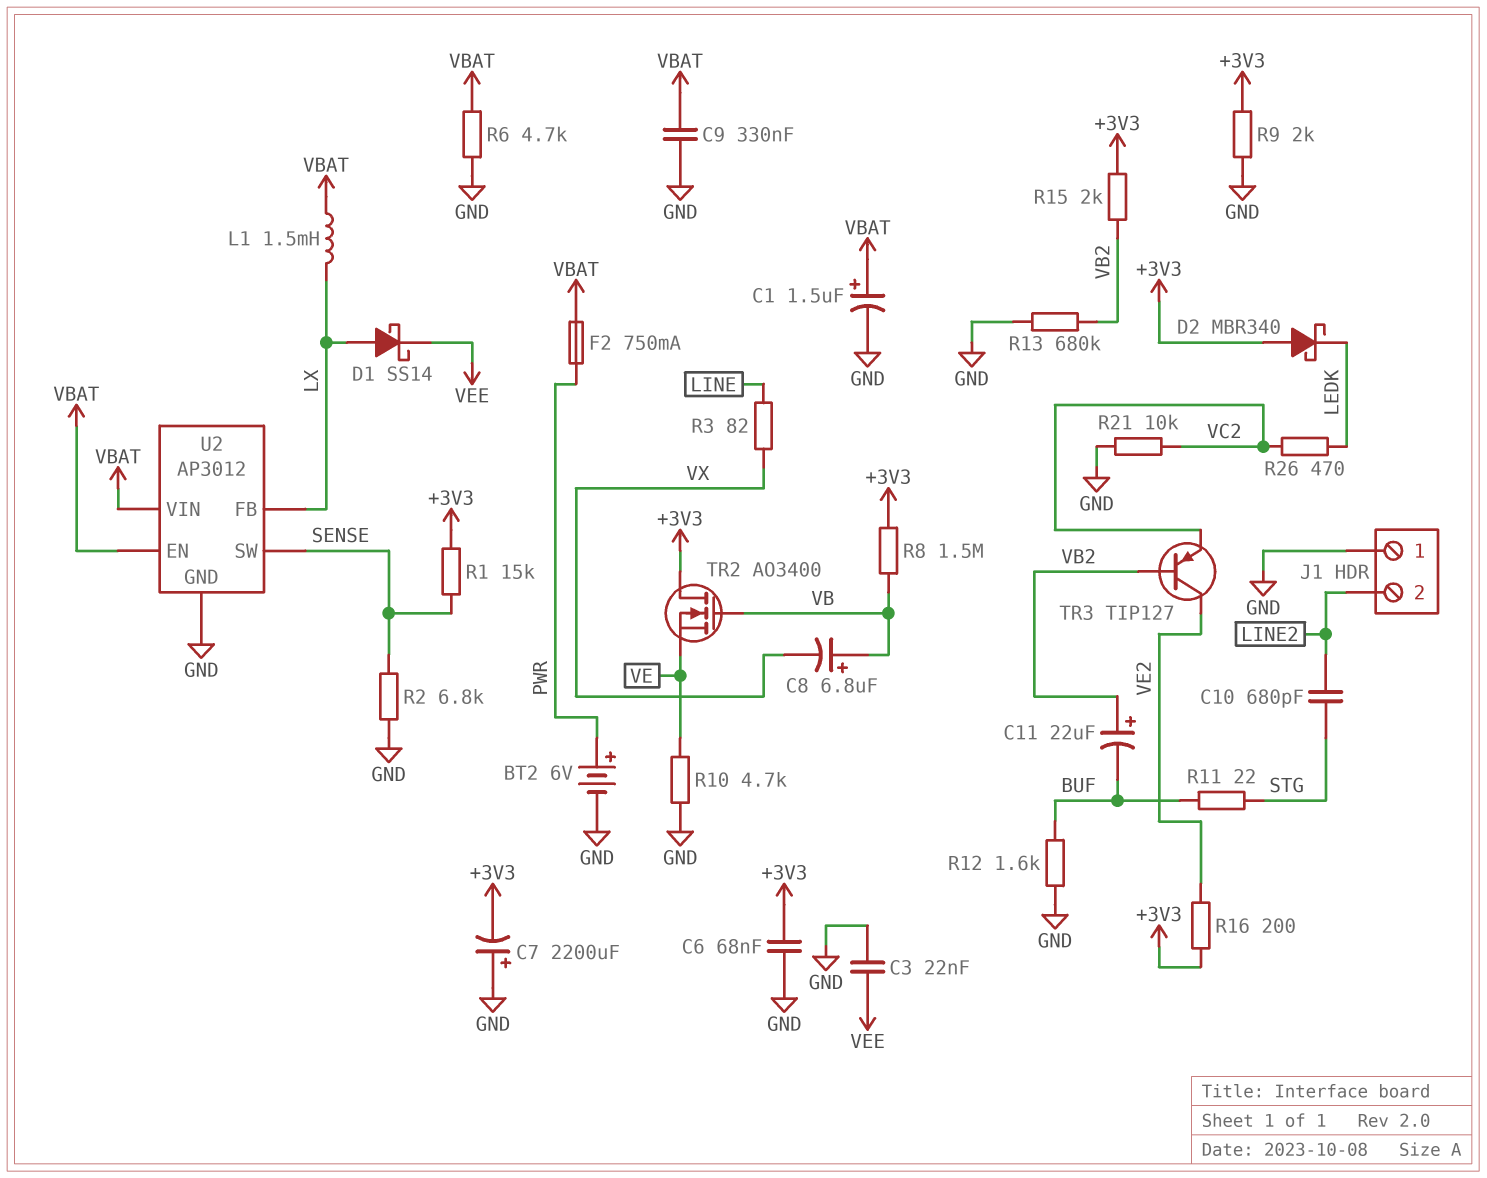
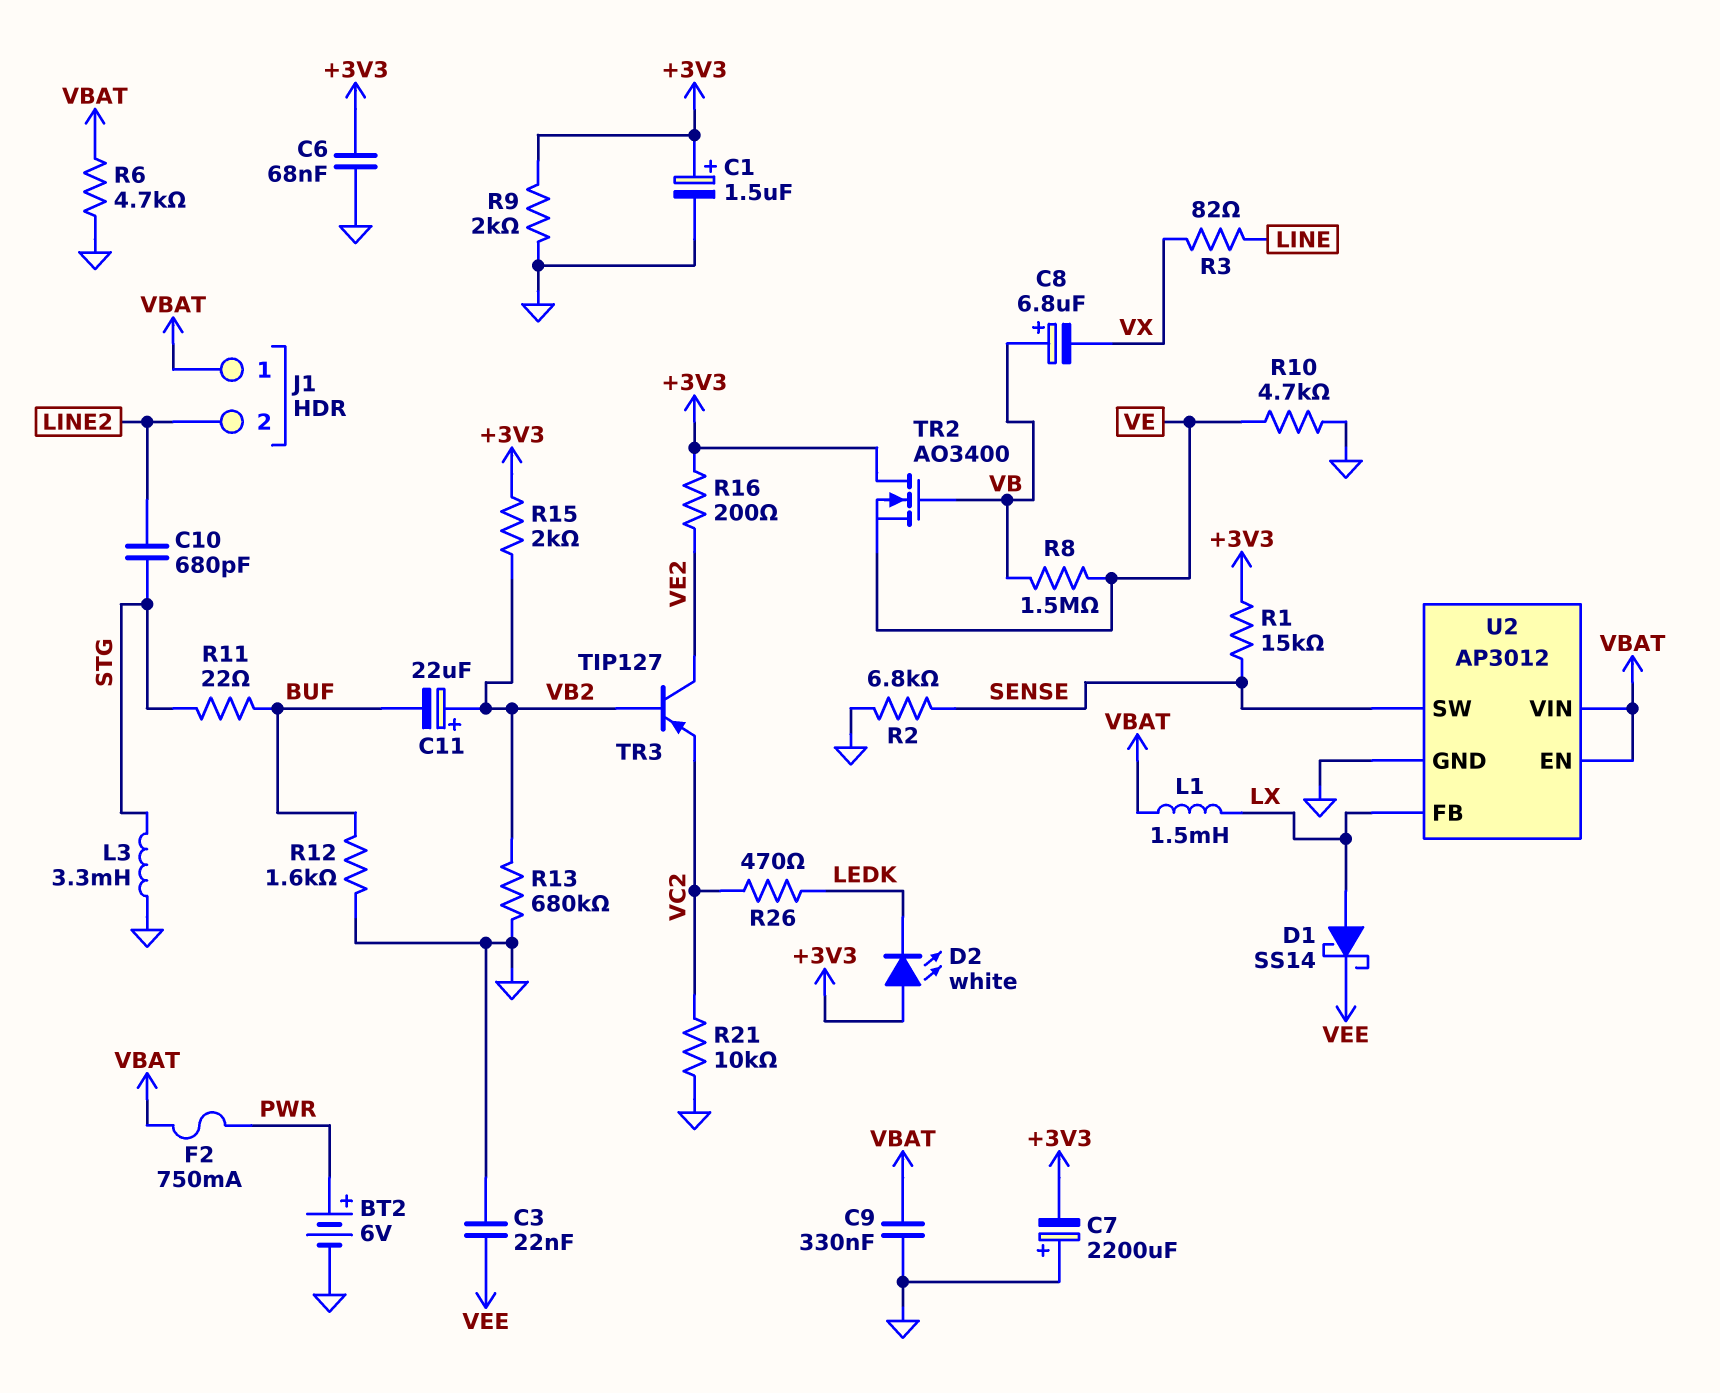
C1: 1.5uF (plus VBAT, minus GND) -> 1.5uF (plus +3V3, minus GND)
D2: schottky MBR340 (A +3V3, K LEDK) -> LED white (A +3V3, K LEDK)
J1 pin 1: GND -> VBAT
L3: none -> 3.3mH (GND, STG)
R8: 1.5M (+3V3, VB) -> 1.5M (VB, VE)

